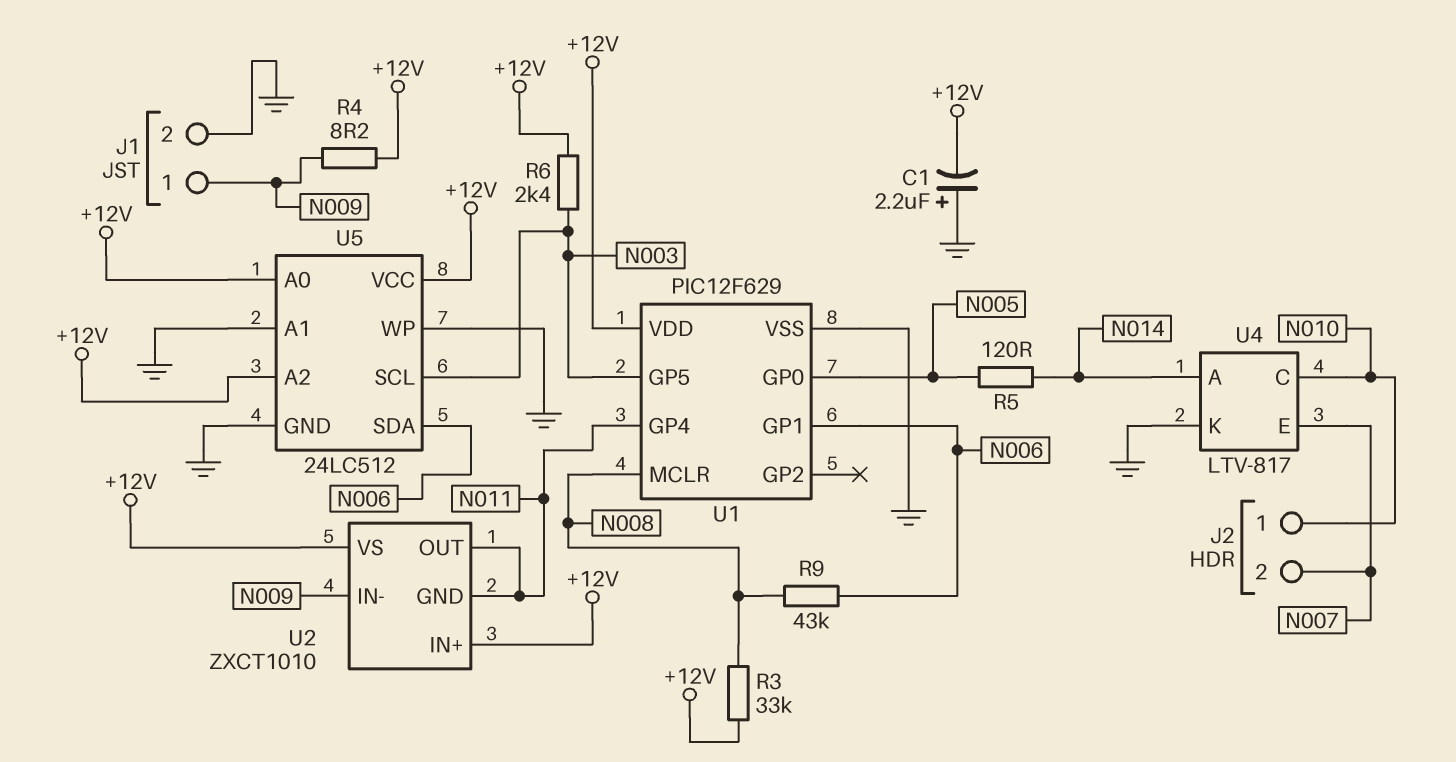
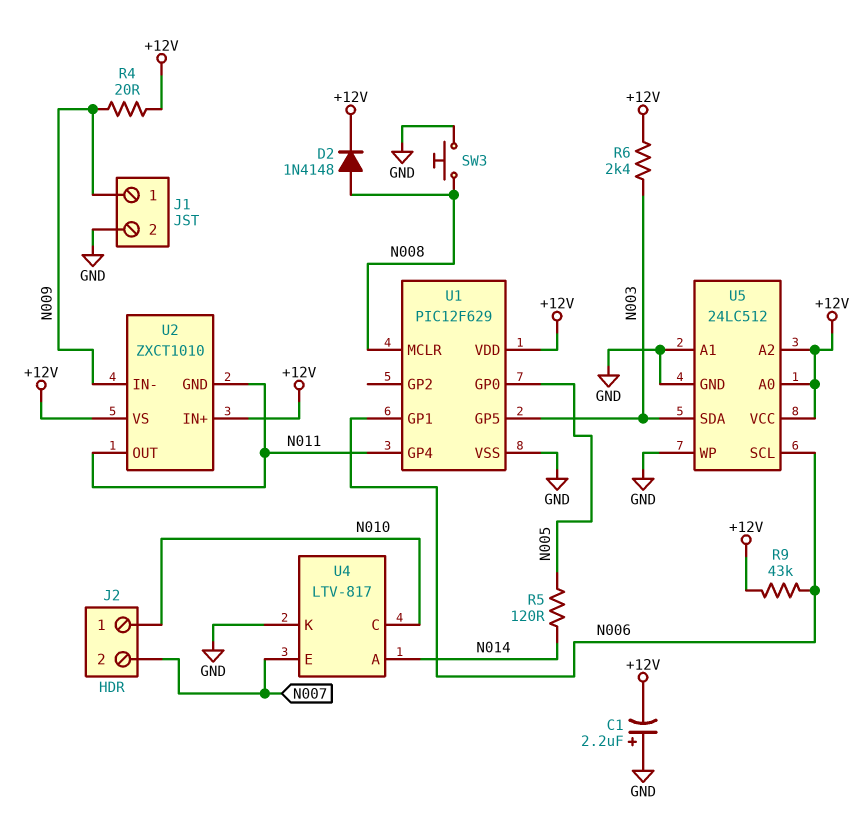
D2: none -> diode 1N4148 (A N008, K +12V)
R3: 33k (+12V, N008) -> none
R4: 8.2 (+12V, N009) -> 20 (+12V, N009)
R9: 43k (N006, N008) -> 43k (+12V, N006)
SW3: none -> button (GND, N008)
U5 pin SCL: N003 -> N006
U5 pin SDA: N006 -> N003

